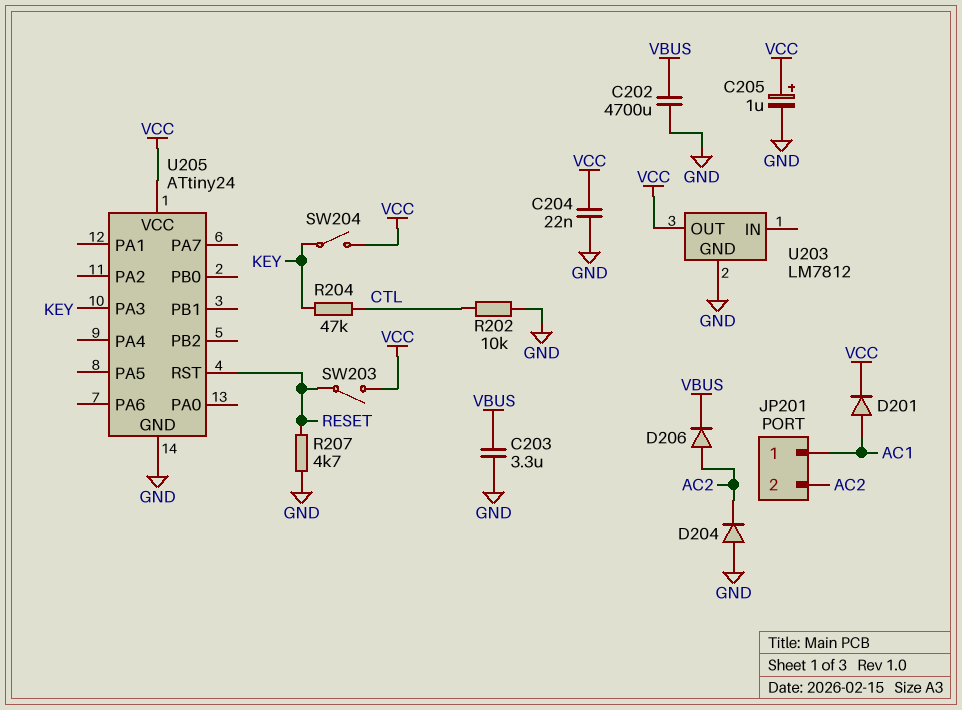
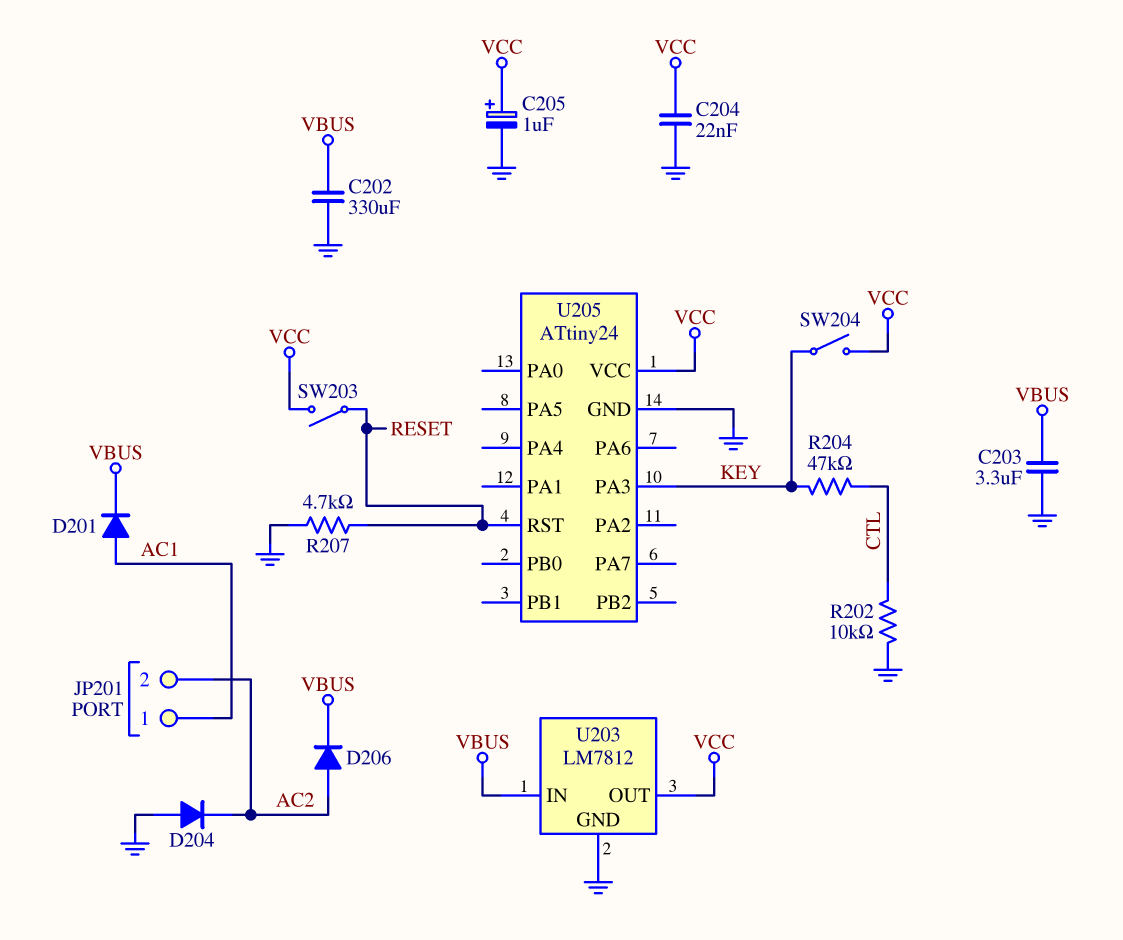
C202: 4700uF (GND, VBUS) -> 330uF (GND, VBUS)
D201: diode (A AC1, K VCC) -> diode (A AC1, K VBUS)
U203 pin IN: none -> VBUS

